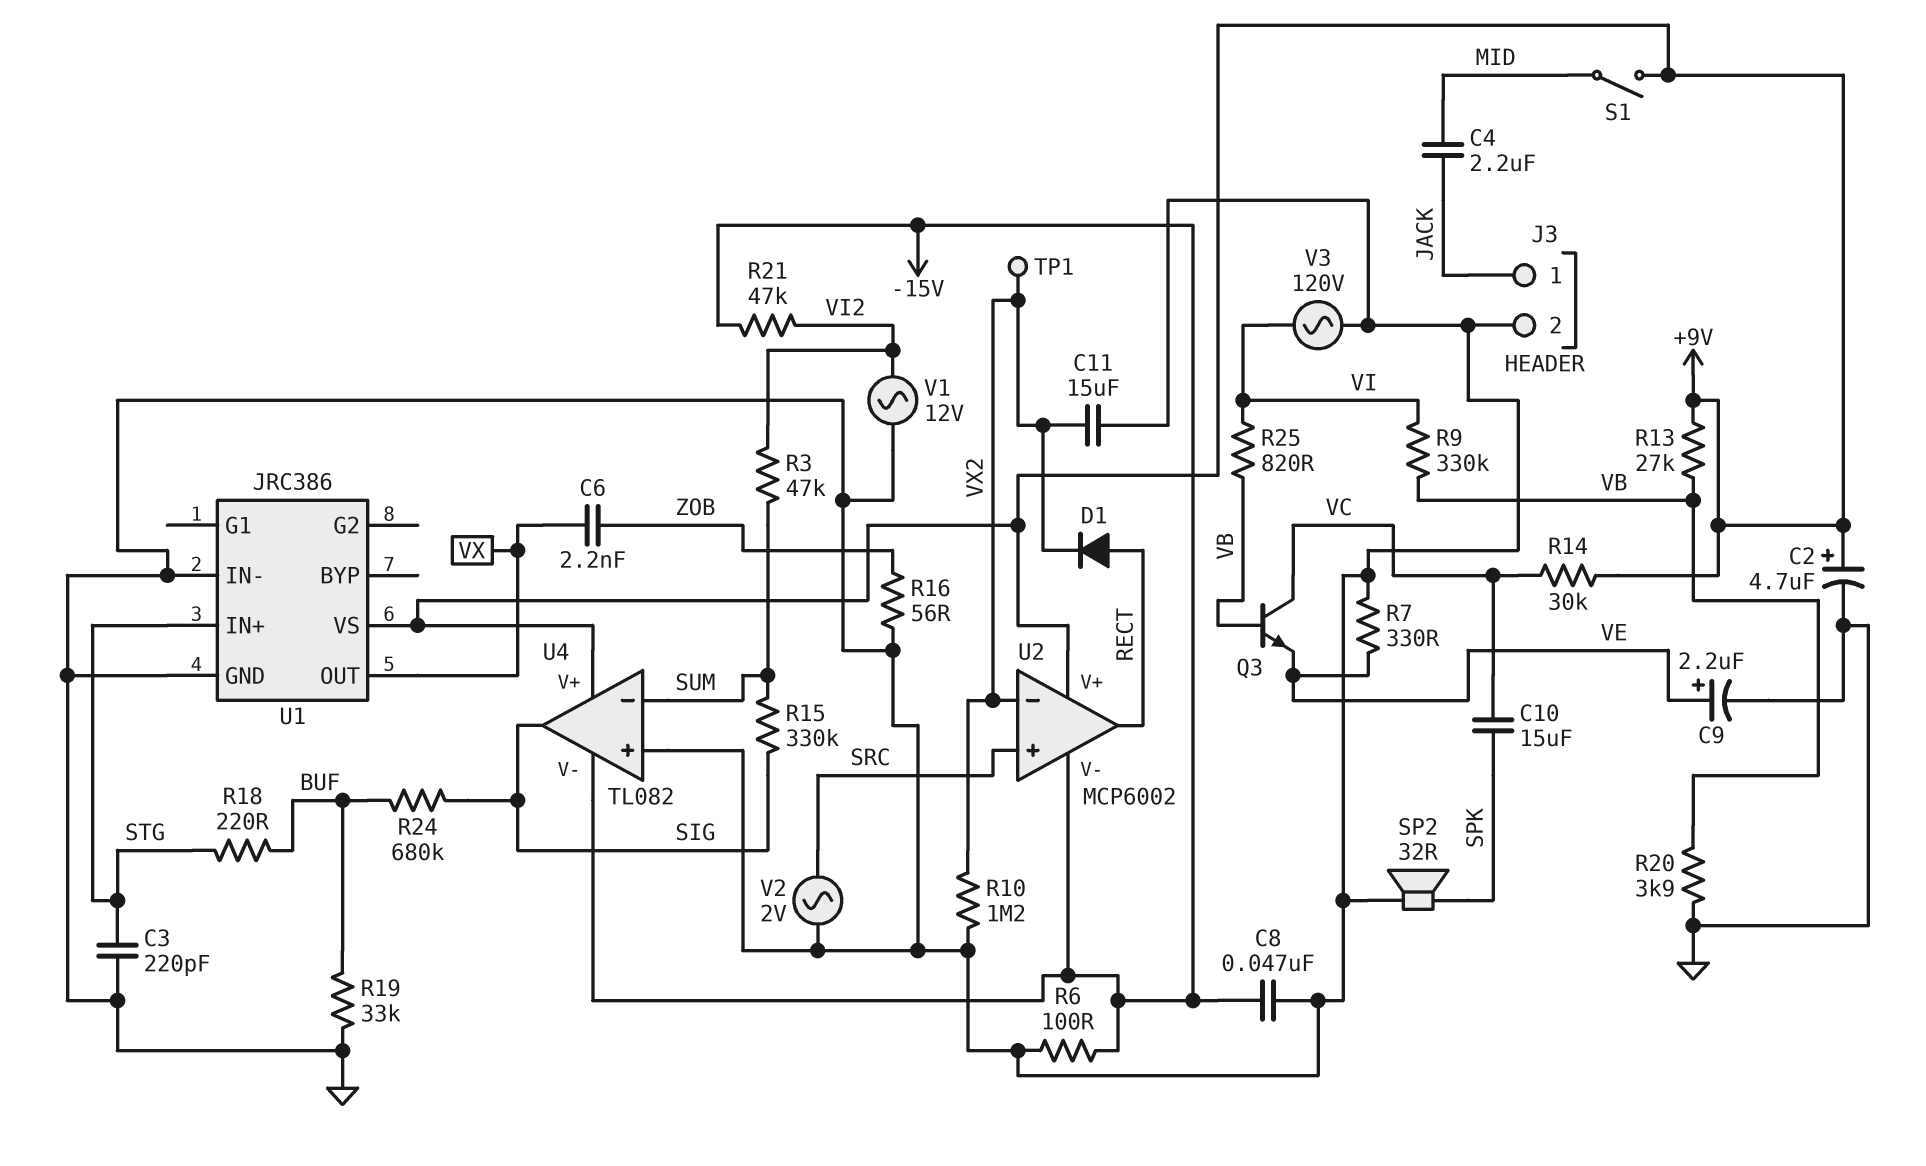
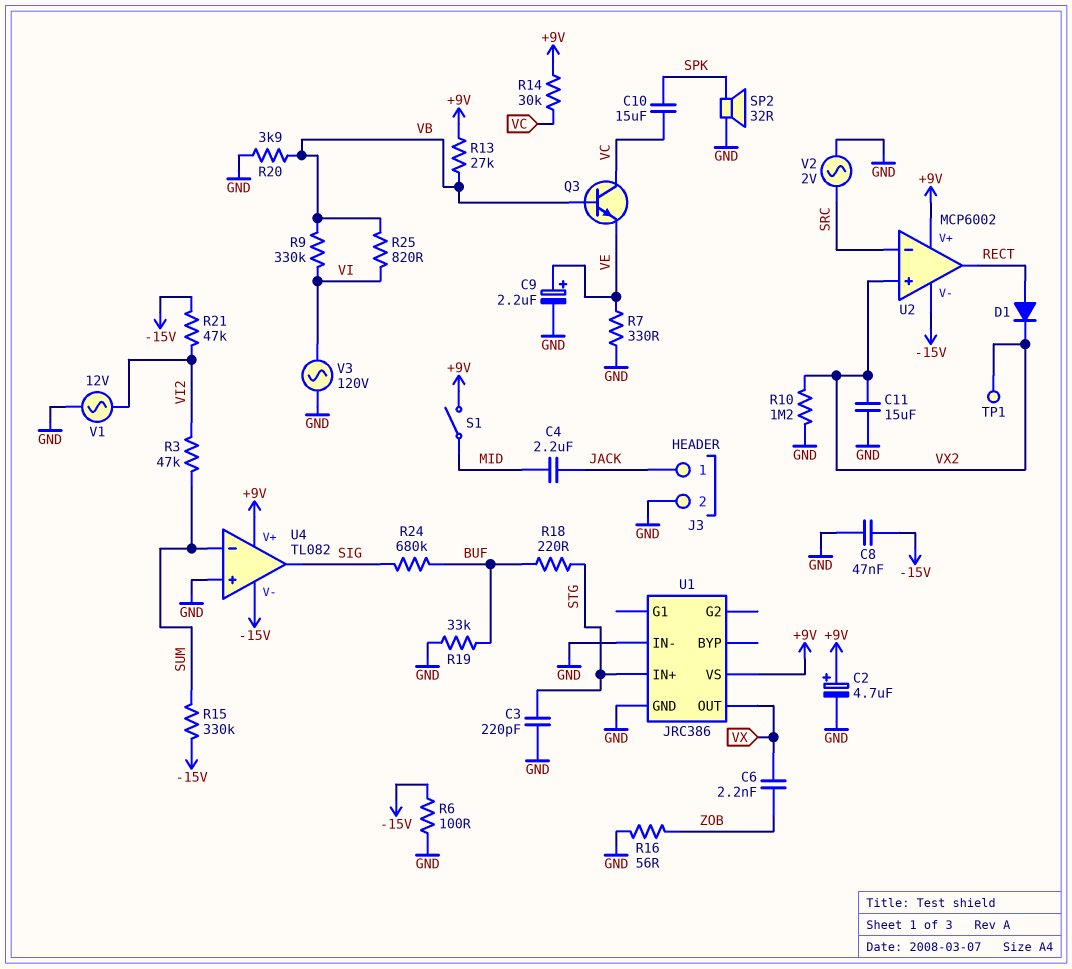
R15: 330k (SIG, SUM) -> 330k (-15V, SUM)
U2 pin in+: SRC -> VX2
U2 pin in-: VX2 -> SRC

